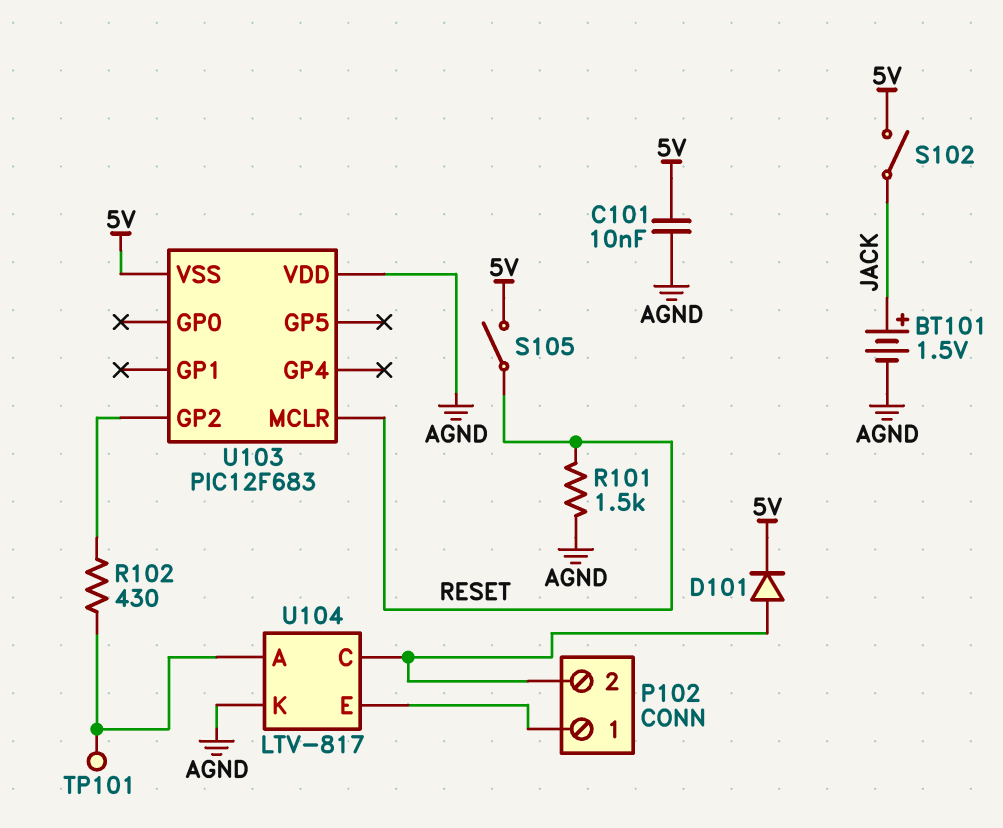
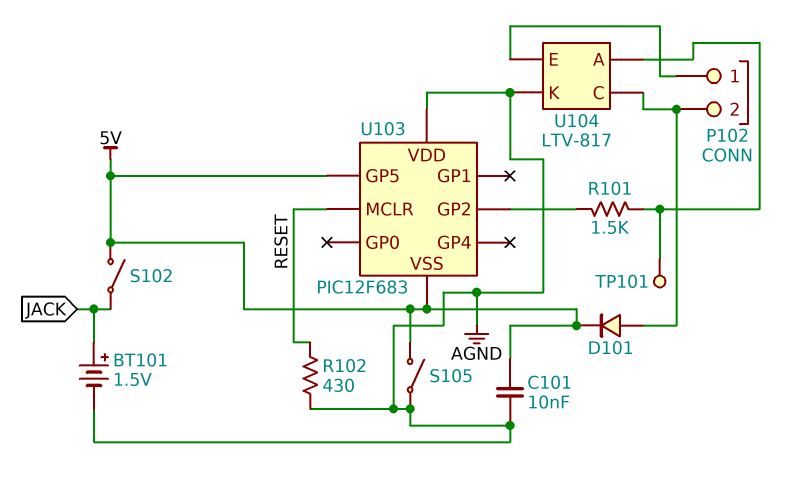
R101: 1.5k (AGND, RESET) -> 1.5k (U103/GP2, U104/A)
R102: 430 (U103/GP2, U104/A) -> 430 (AGND, RESET)
S105: switch (5V, RESET) -> switch (5V, AGND)
U103 pin GP5: none -> 5V

